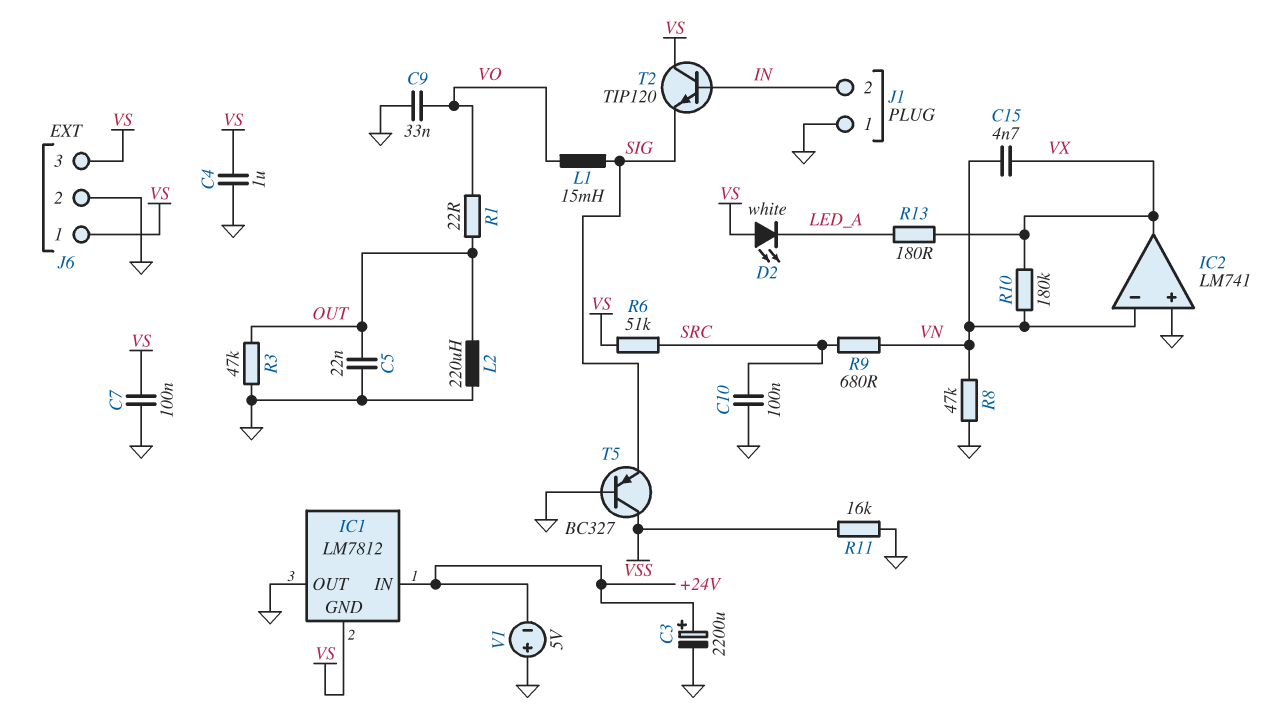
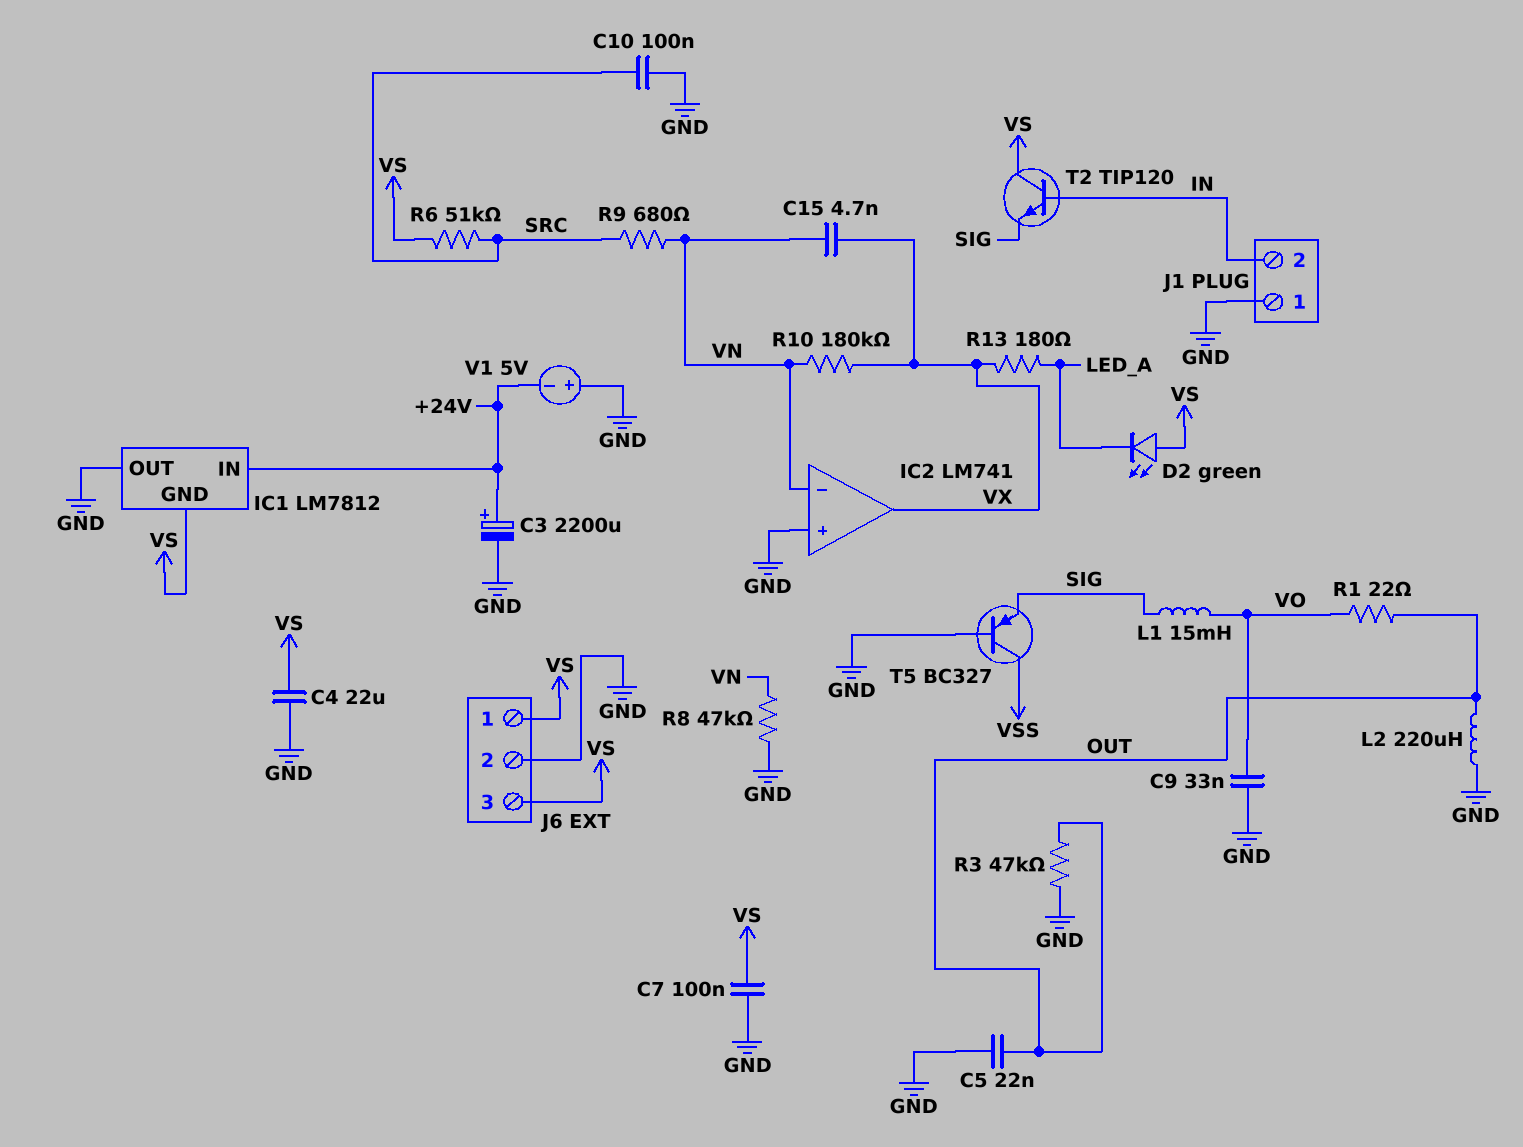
C4: 1uF (GND, VS) -> 22uF (GND, VS)
D2: LED white (A VS, K LED_A) -> LED green (A VS, K LED_A)
R11: 16k (GND, VSS) -> none

